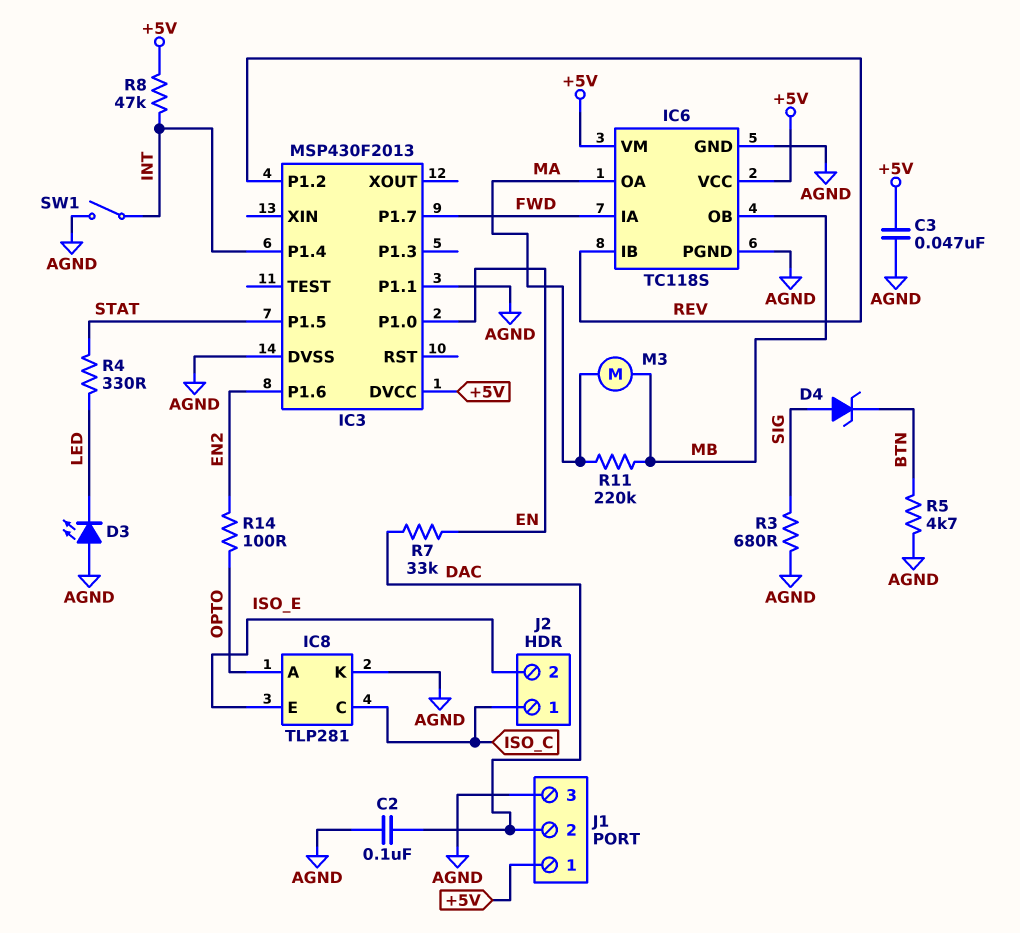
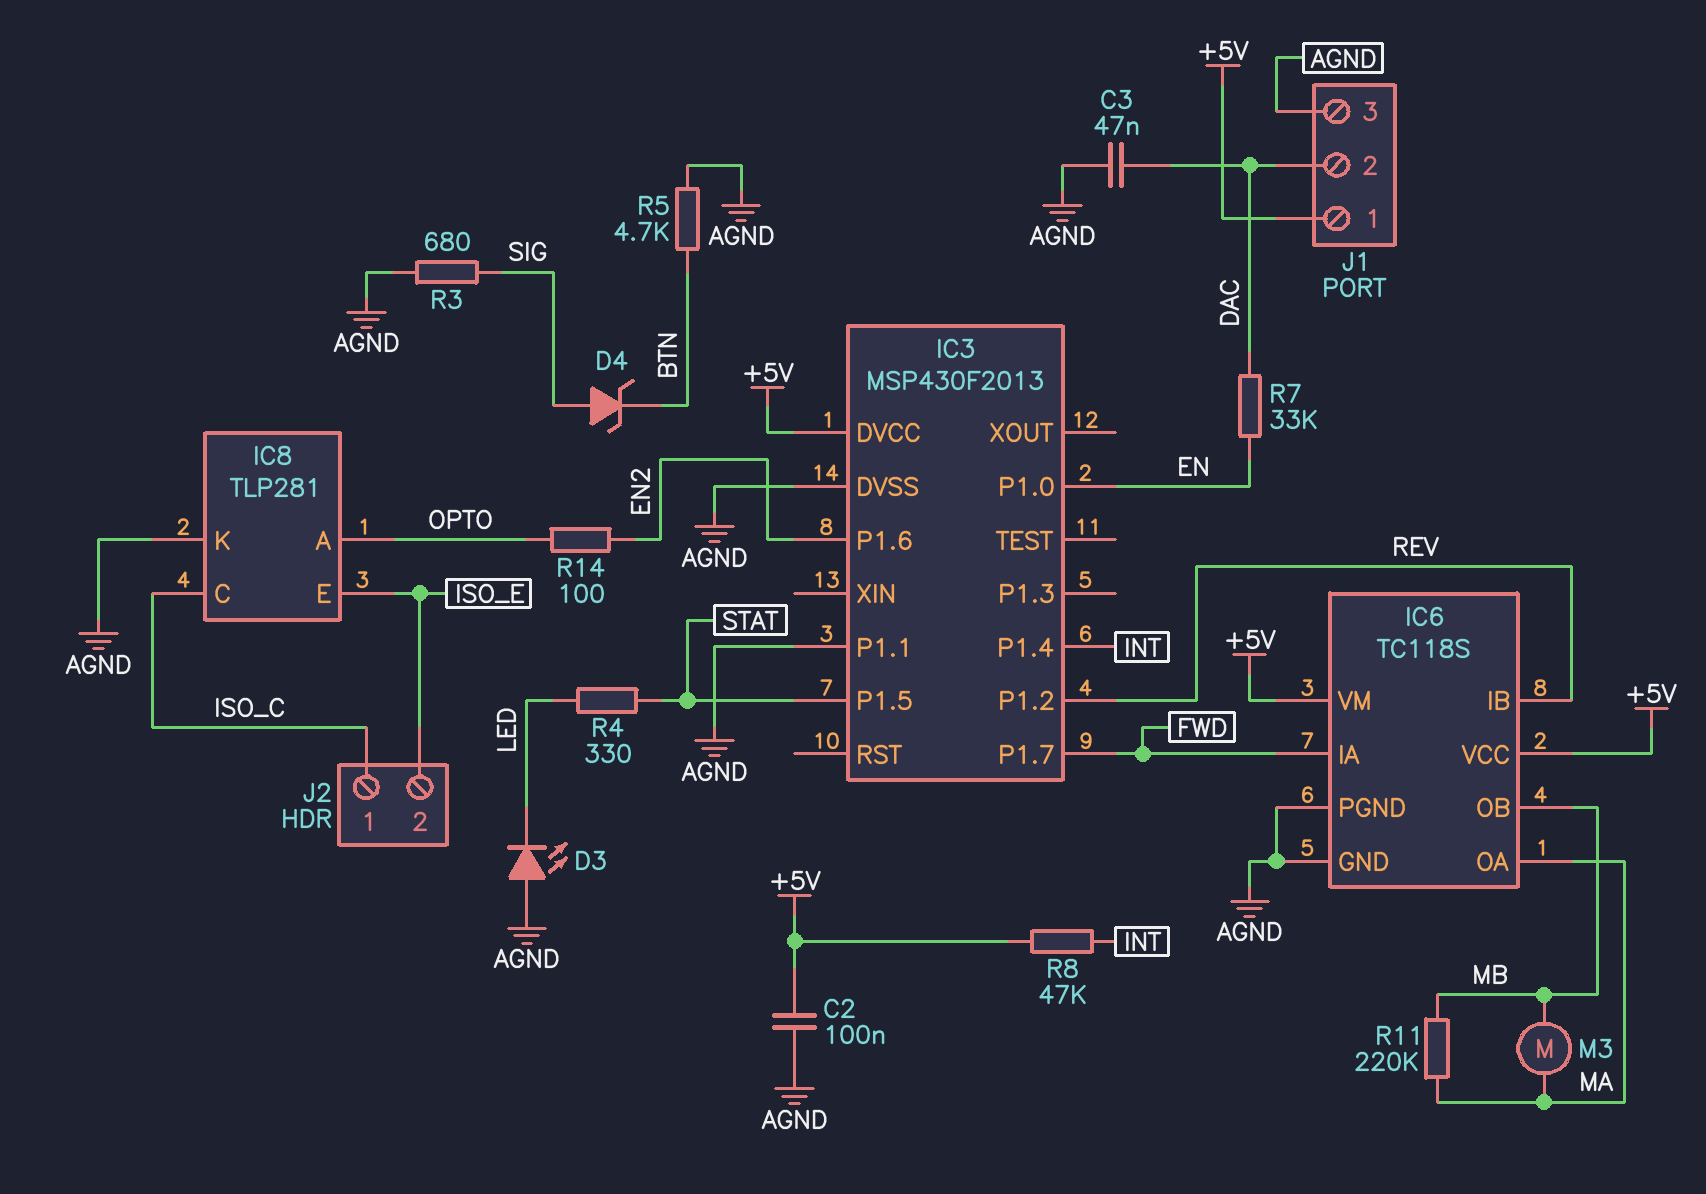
C2: 100nF (AGND, DAC) -> 100nF (+5V, AGND)
C3: 47nF (+5V, AGND) -> 47nF (AGND, DAC)
SW1: switch (AGND, INT) -> none

